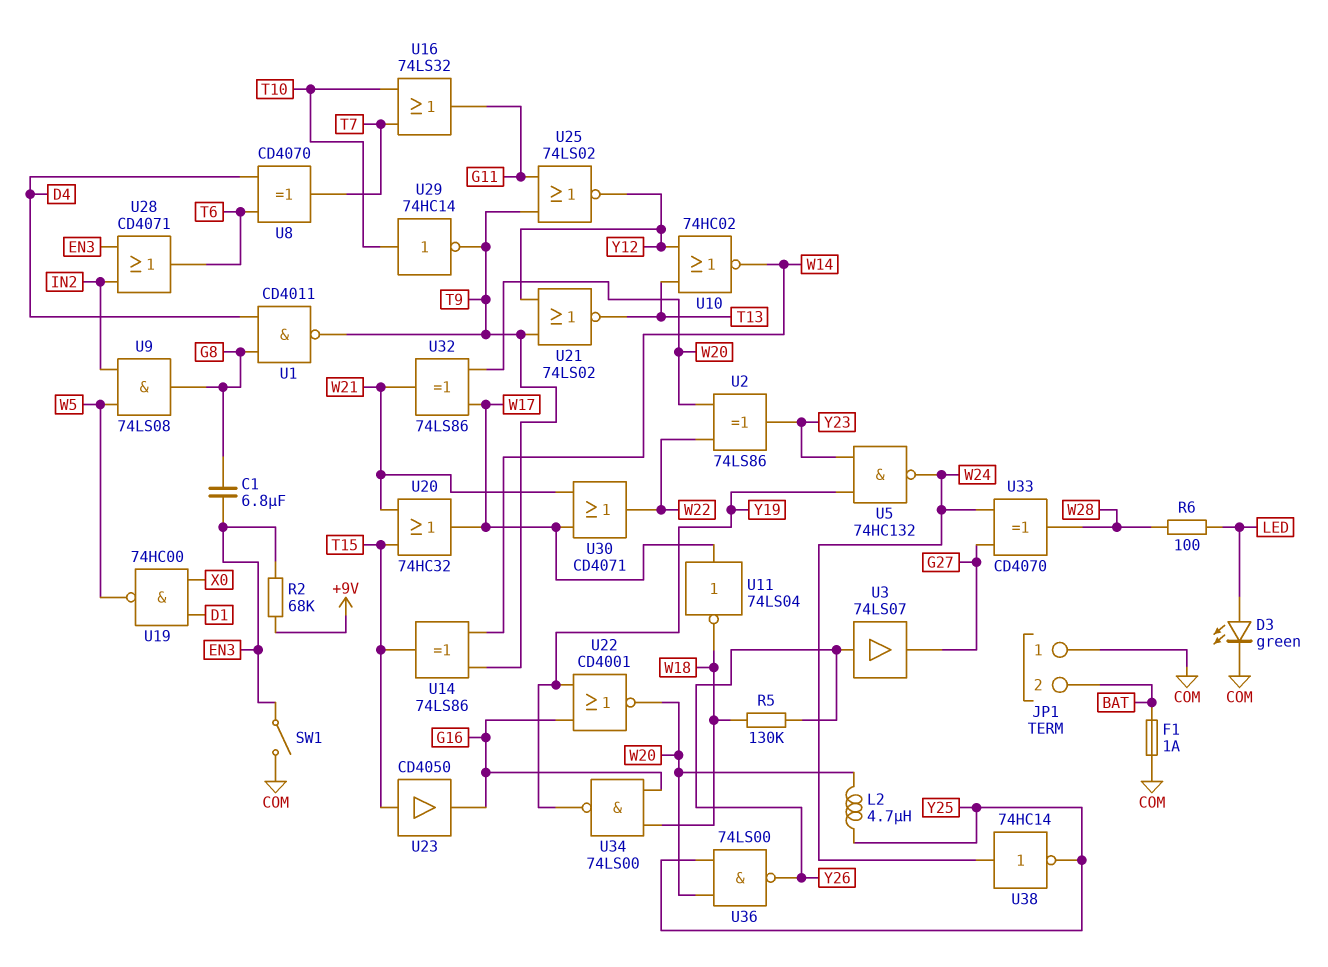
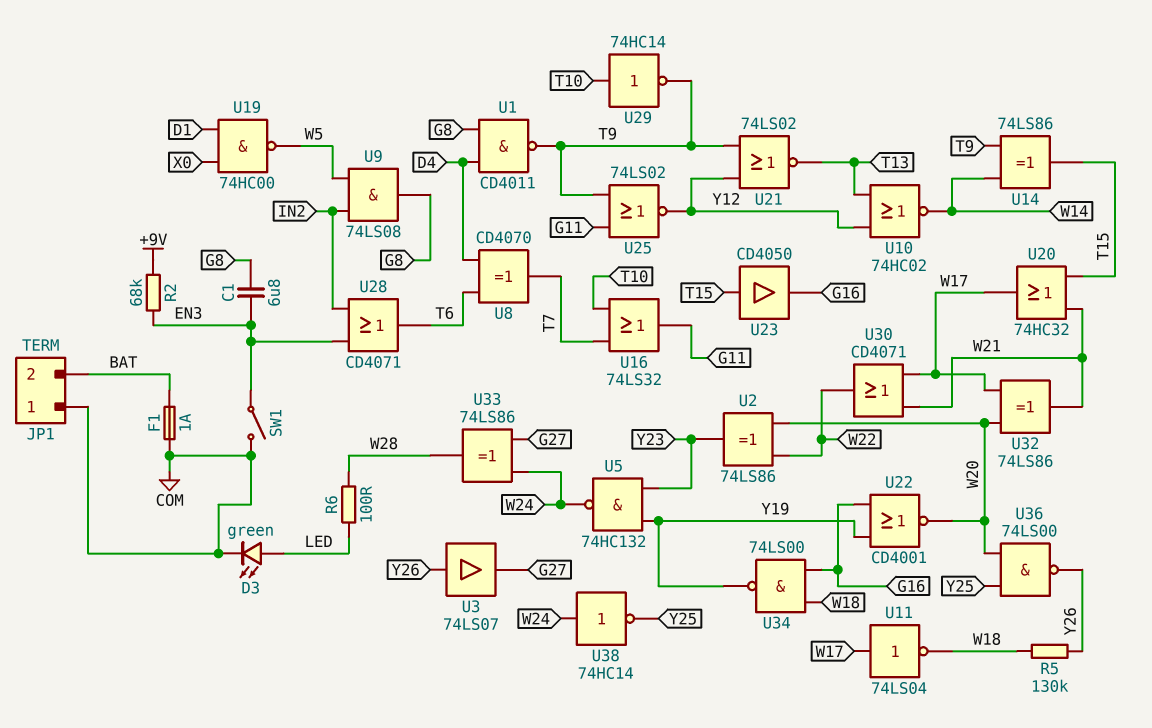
L2: 4.7uH (W20, Y25) -> none
U33: XOR CD4070 (in G27, in W24, out W28) -> XOR 74LS86 (in G27, in W24, out W28)

